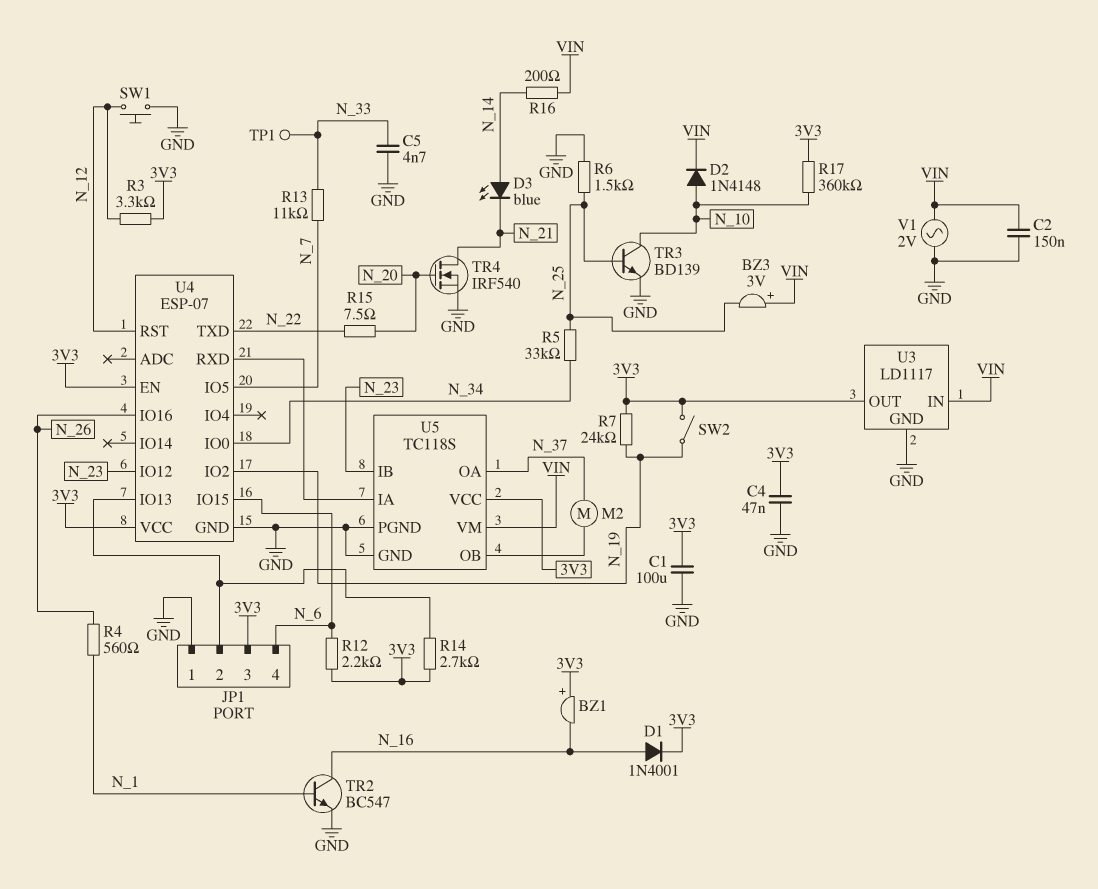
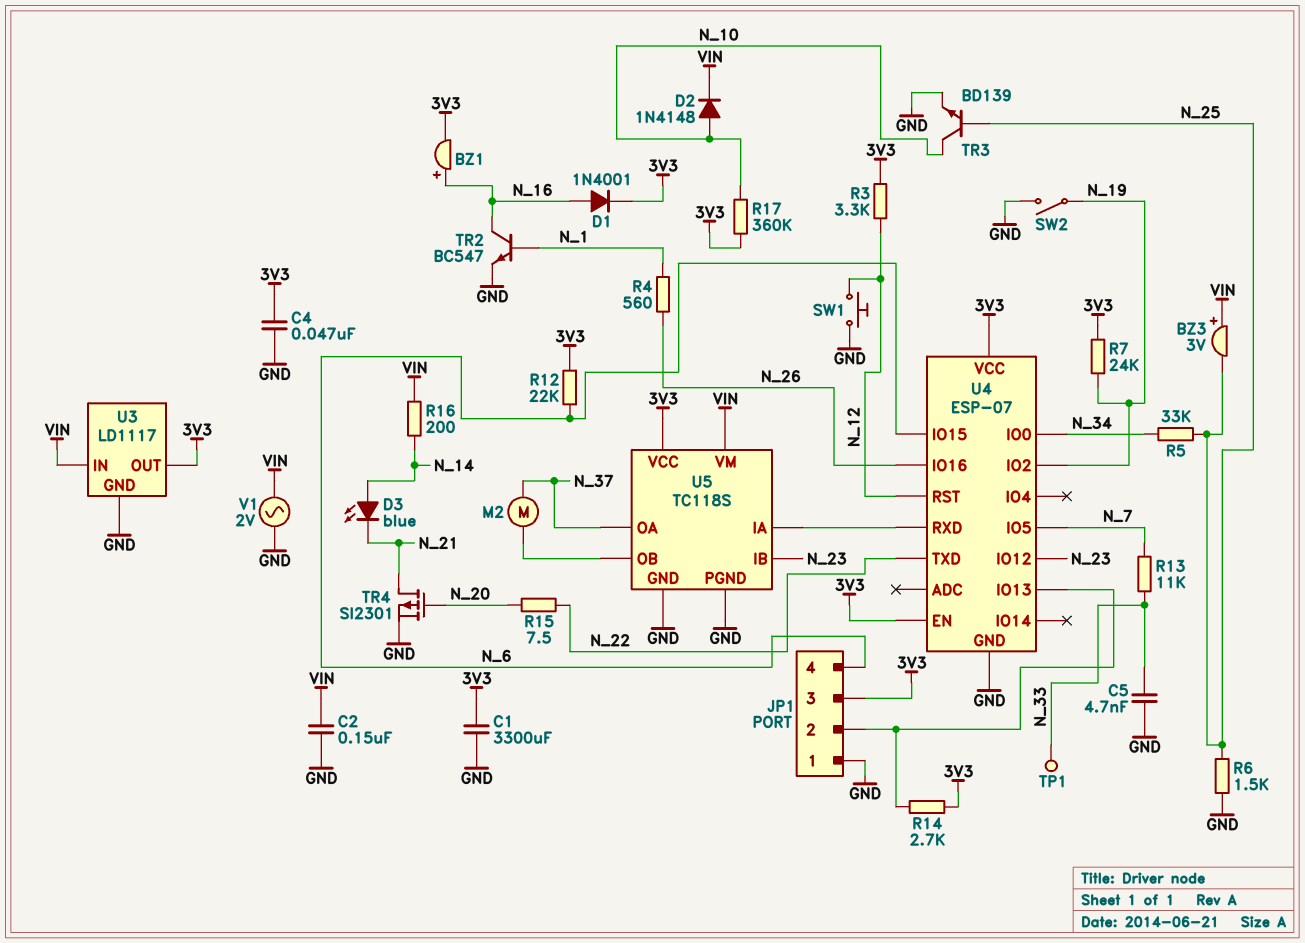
BZ1: buzzer (plus 3V3, minus N_16) -> buzzer (plus N_16, minus 3V3)
C1: 100uF (3V3, GND) -> 3300uF (3V3, GND)
R12: 2.2k (3V3, N_6) -> 22k (3V3, N_6)
SW2: switch (3V3, N_19) -> switch (GND, N_19)
TR4: NMOS IRF540 (G N_20, D N_21, S GND) -> PMOS SI2301 (G N_20, D N_21, S GND)

